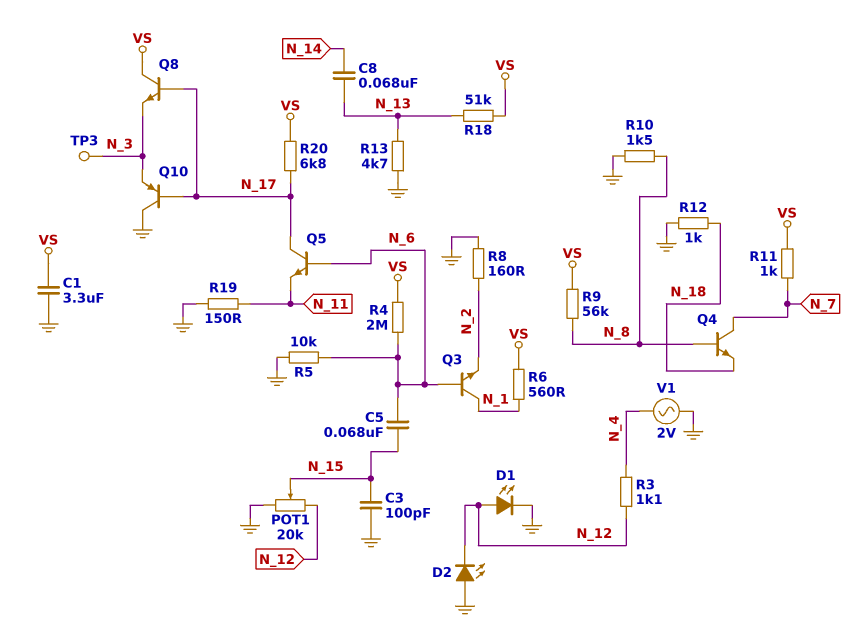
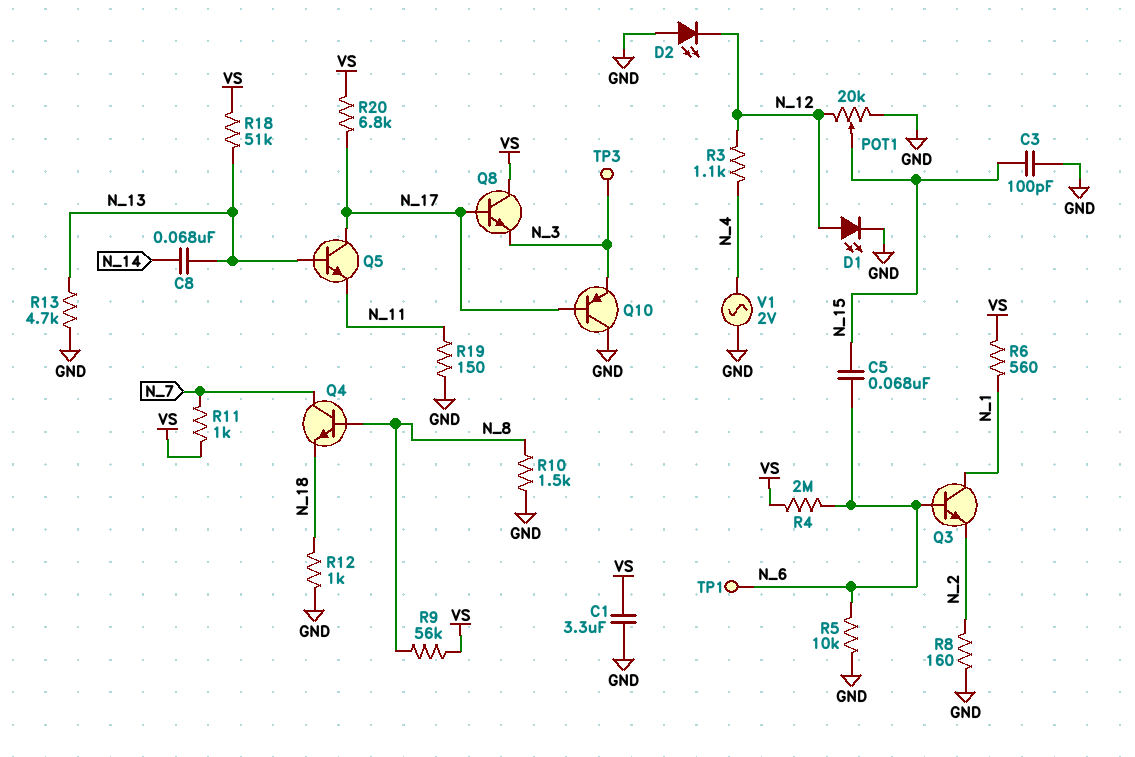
Q5: NPN (B N_6, C N_17, E N_11) -> NPN (B N_13, C N_17, E N_11)
TP1: none -> test point (N_6)

